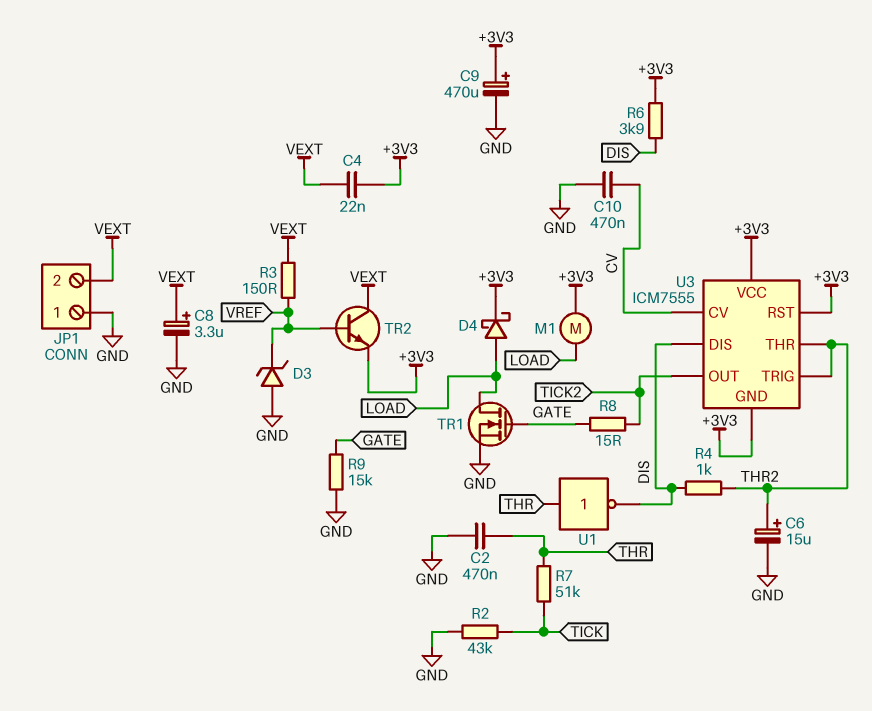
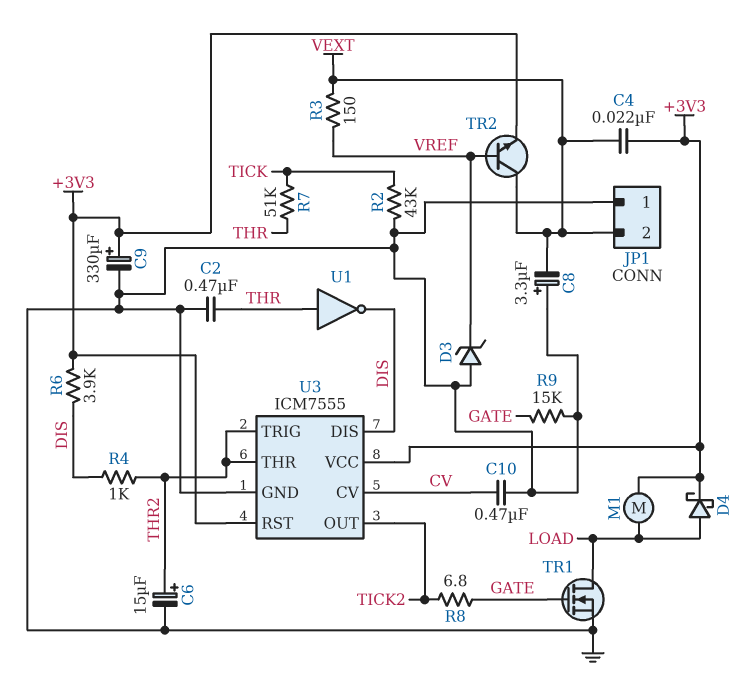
C8: 3.3uF (plus VEXT, minus GND) -> 3.3uF (plus GND, minus VEXT)
C9: 470uF (plus +3V3, minus GND) -> 330uF (plus +3V3, minus GND)
R8: 15 (GATE, TICK2) -> 6.8 (GATE, TICK2)
U3 pin GND: +3V3 -> GND

